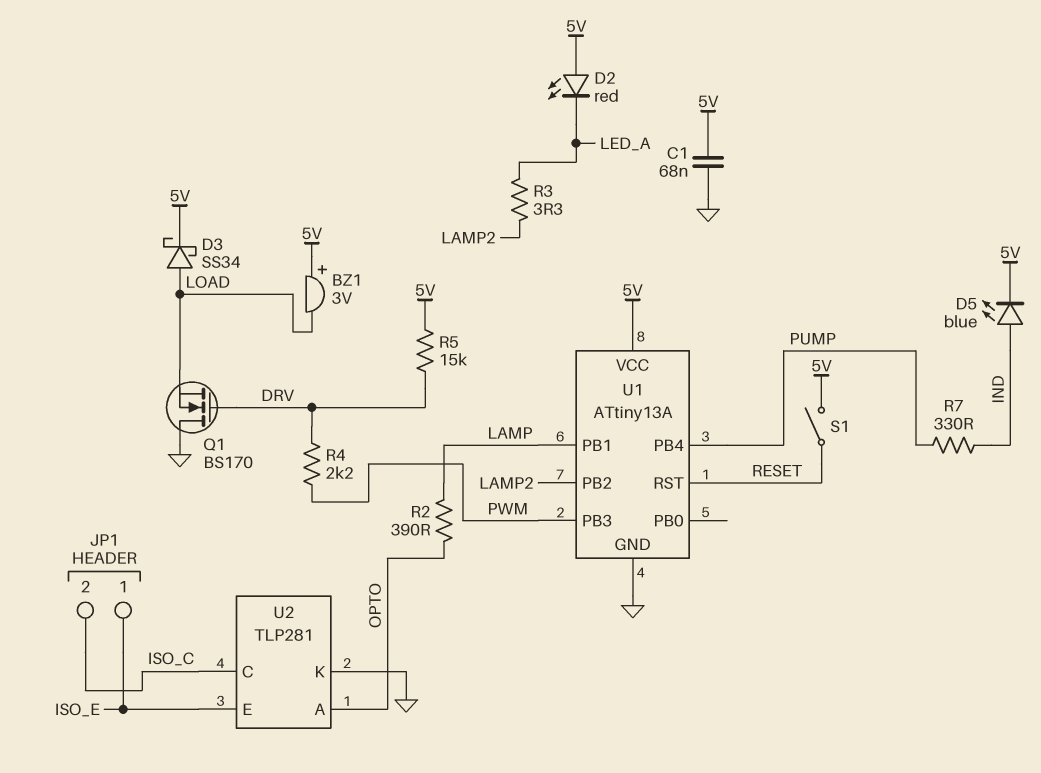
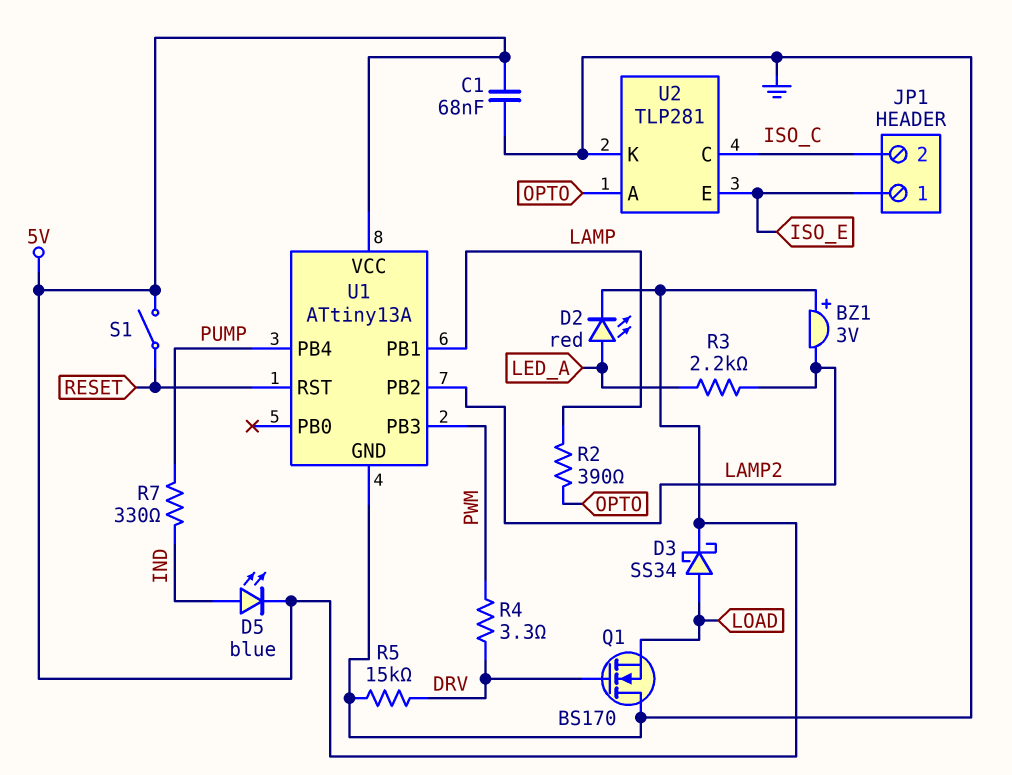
BZ1: buzzer 3V (plus 5V, minus LOAD) -> buzzer 3V (plus 5V, minus LAMP2)
D2: LED red (A 5V, K LED_A) -> LED red (A LED_A, K 5V)
R3: 3.3 (LAMP2, LED_A) -> 2.2k (LAMP2, LED_A)
R4: 2.2k (DRV, PWM) -> 3.3 (DRV, PWM)
R5: 15k (5V, DRV) -> 15k (DRV, GND)

